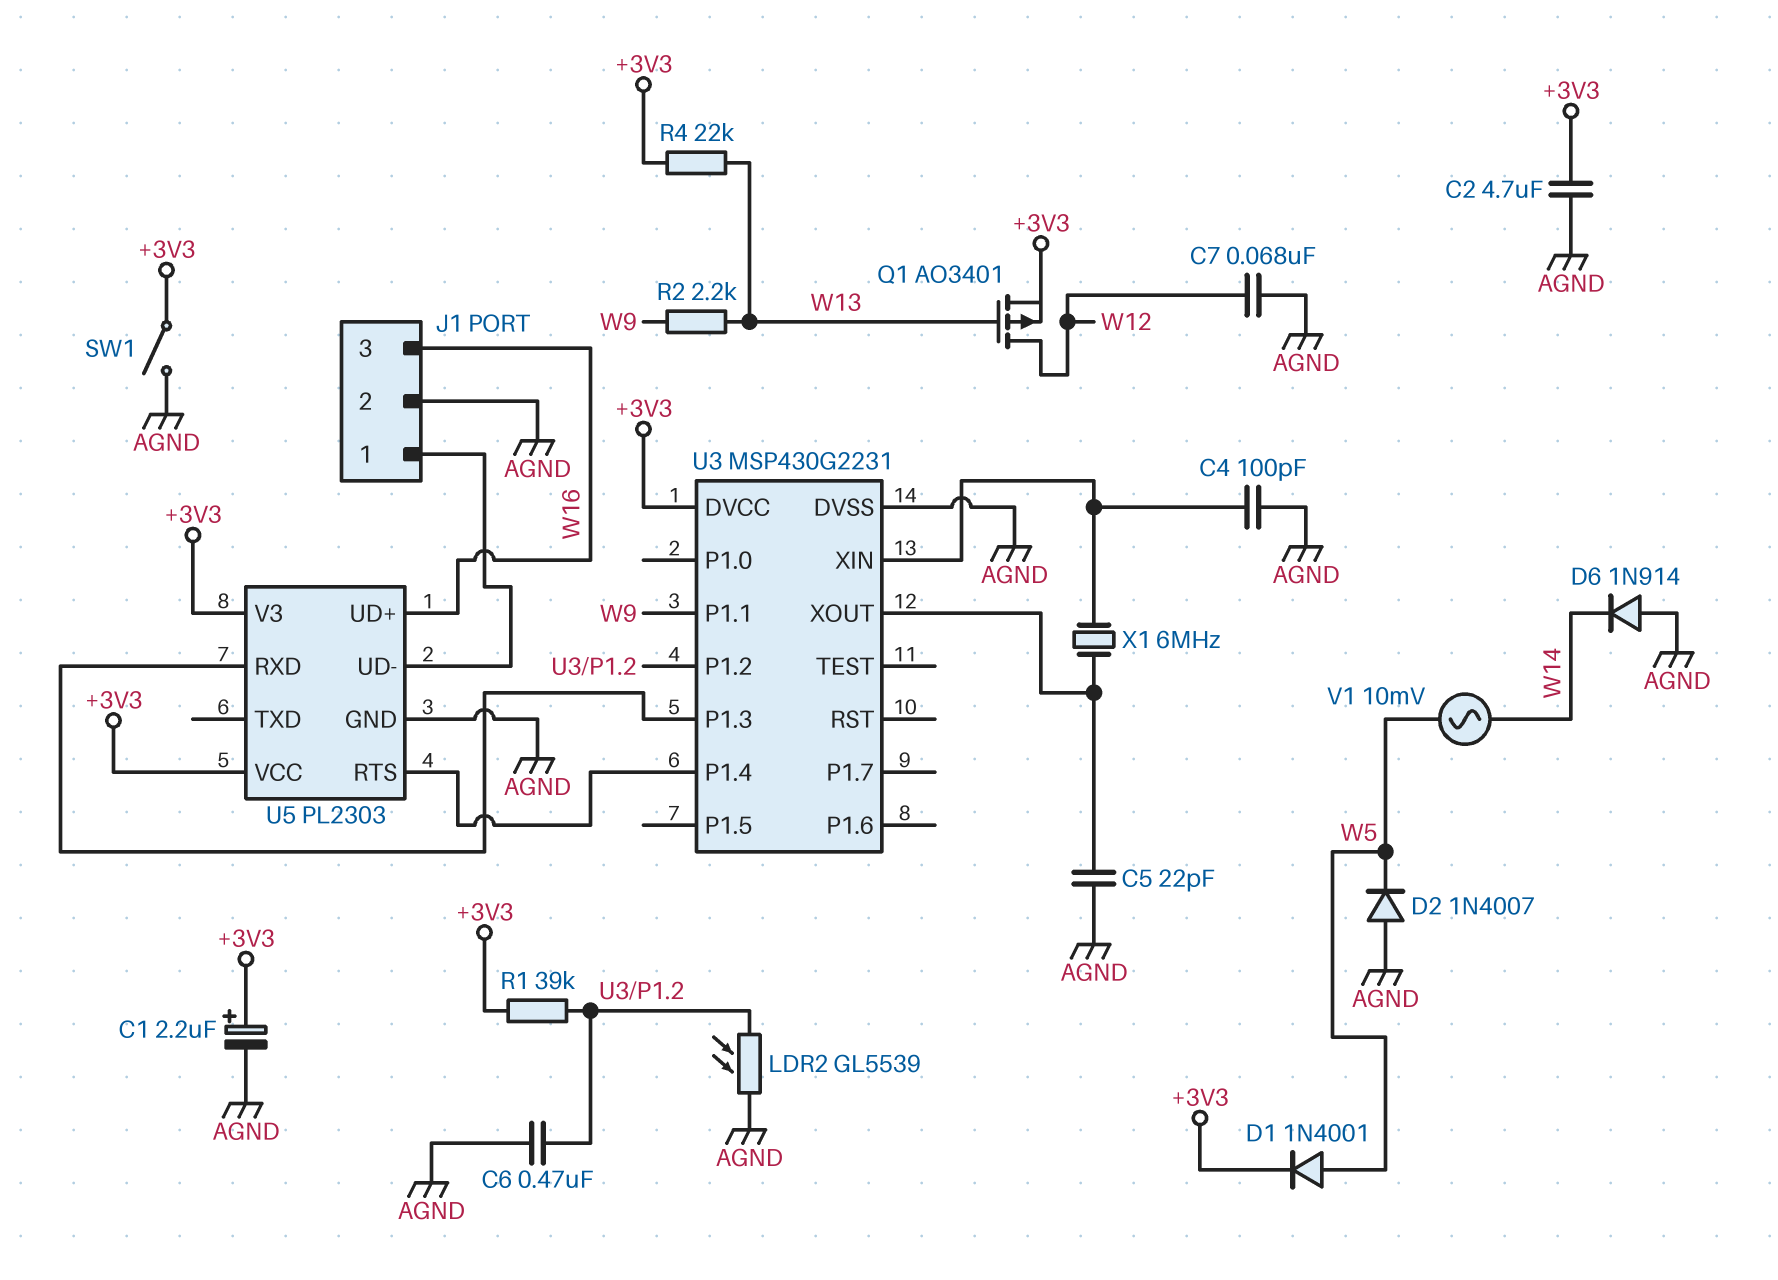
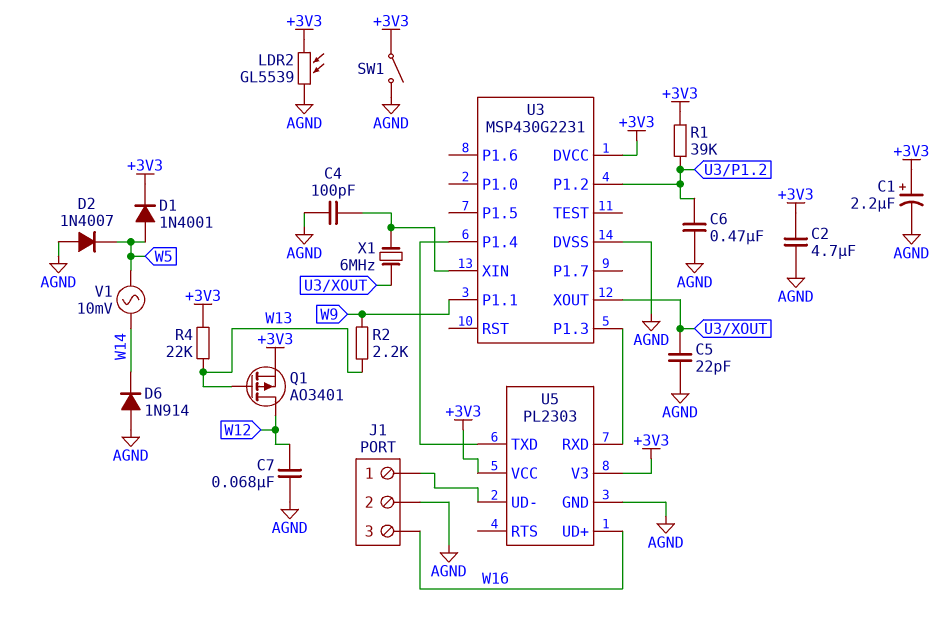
LDR2: GL5539 (AGND, U3/P1.2) -> GL5539 (+3V3, AGND)
U5 pin RTS: U3/P1.4 -> none
U5 pin TXD: none -> U3/P1.4

